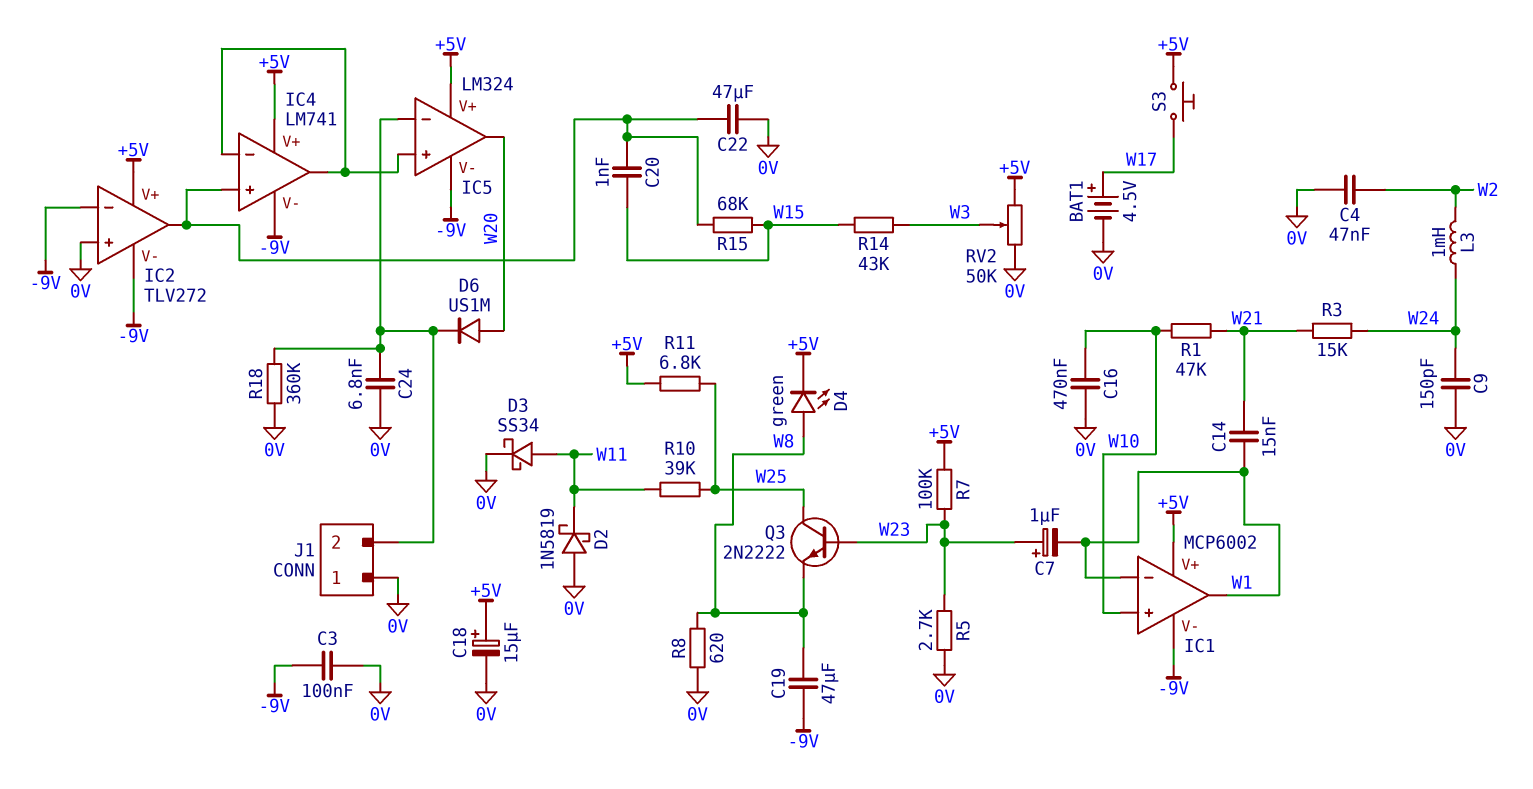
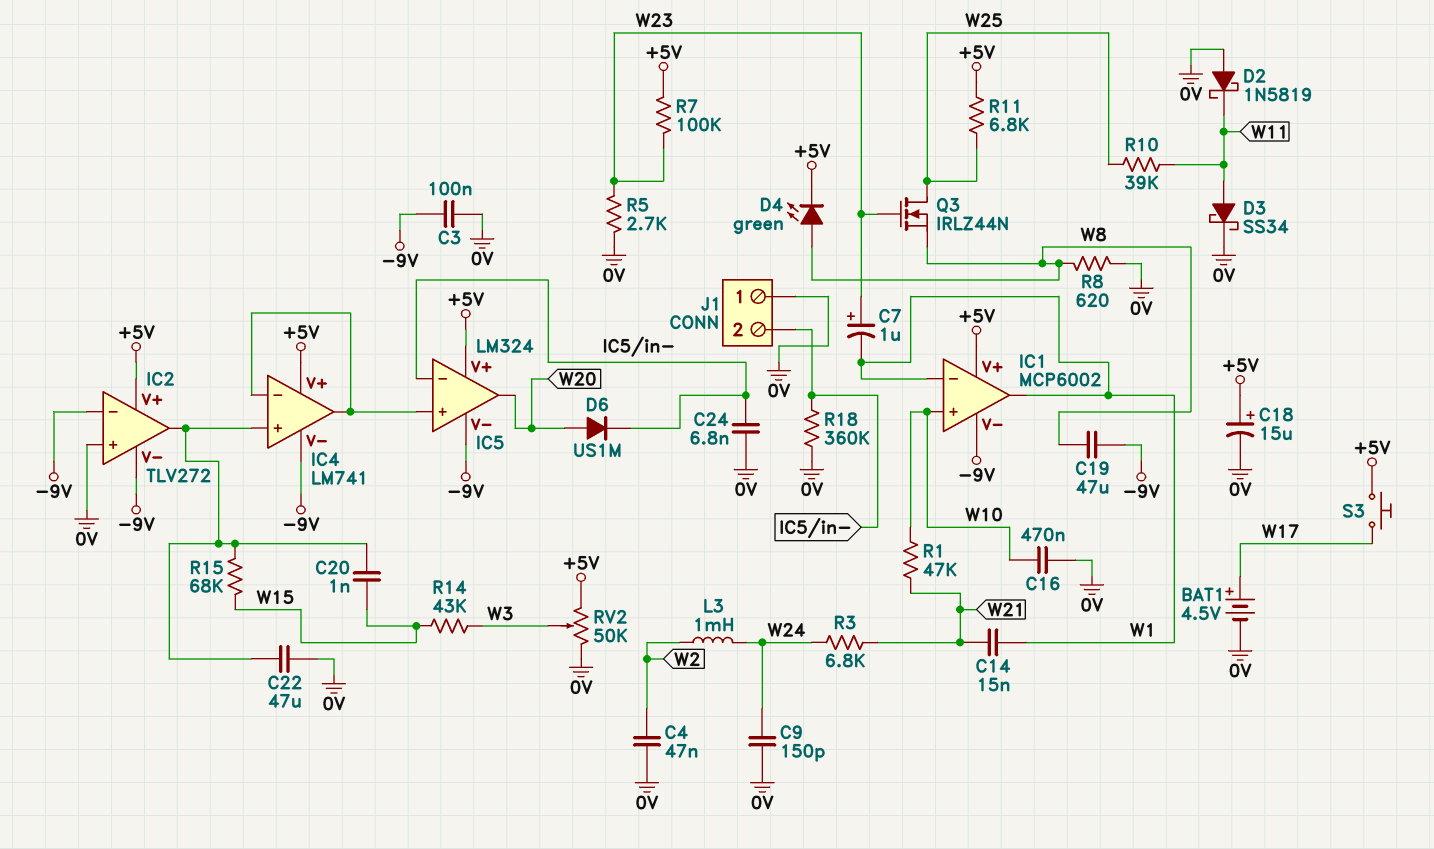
Q3: NPN 2N2222 (B W23, C W25, E W8) -> NMOS IRLZ44N (G W23, D W25, S W8)
R3: 15k (W21, W24) -> 6.8k (W21, W24)

